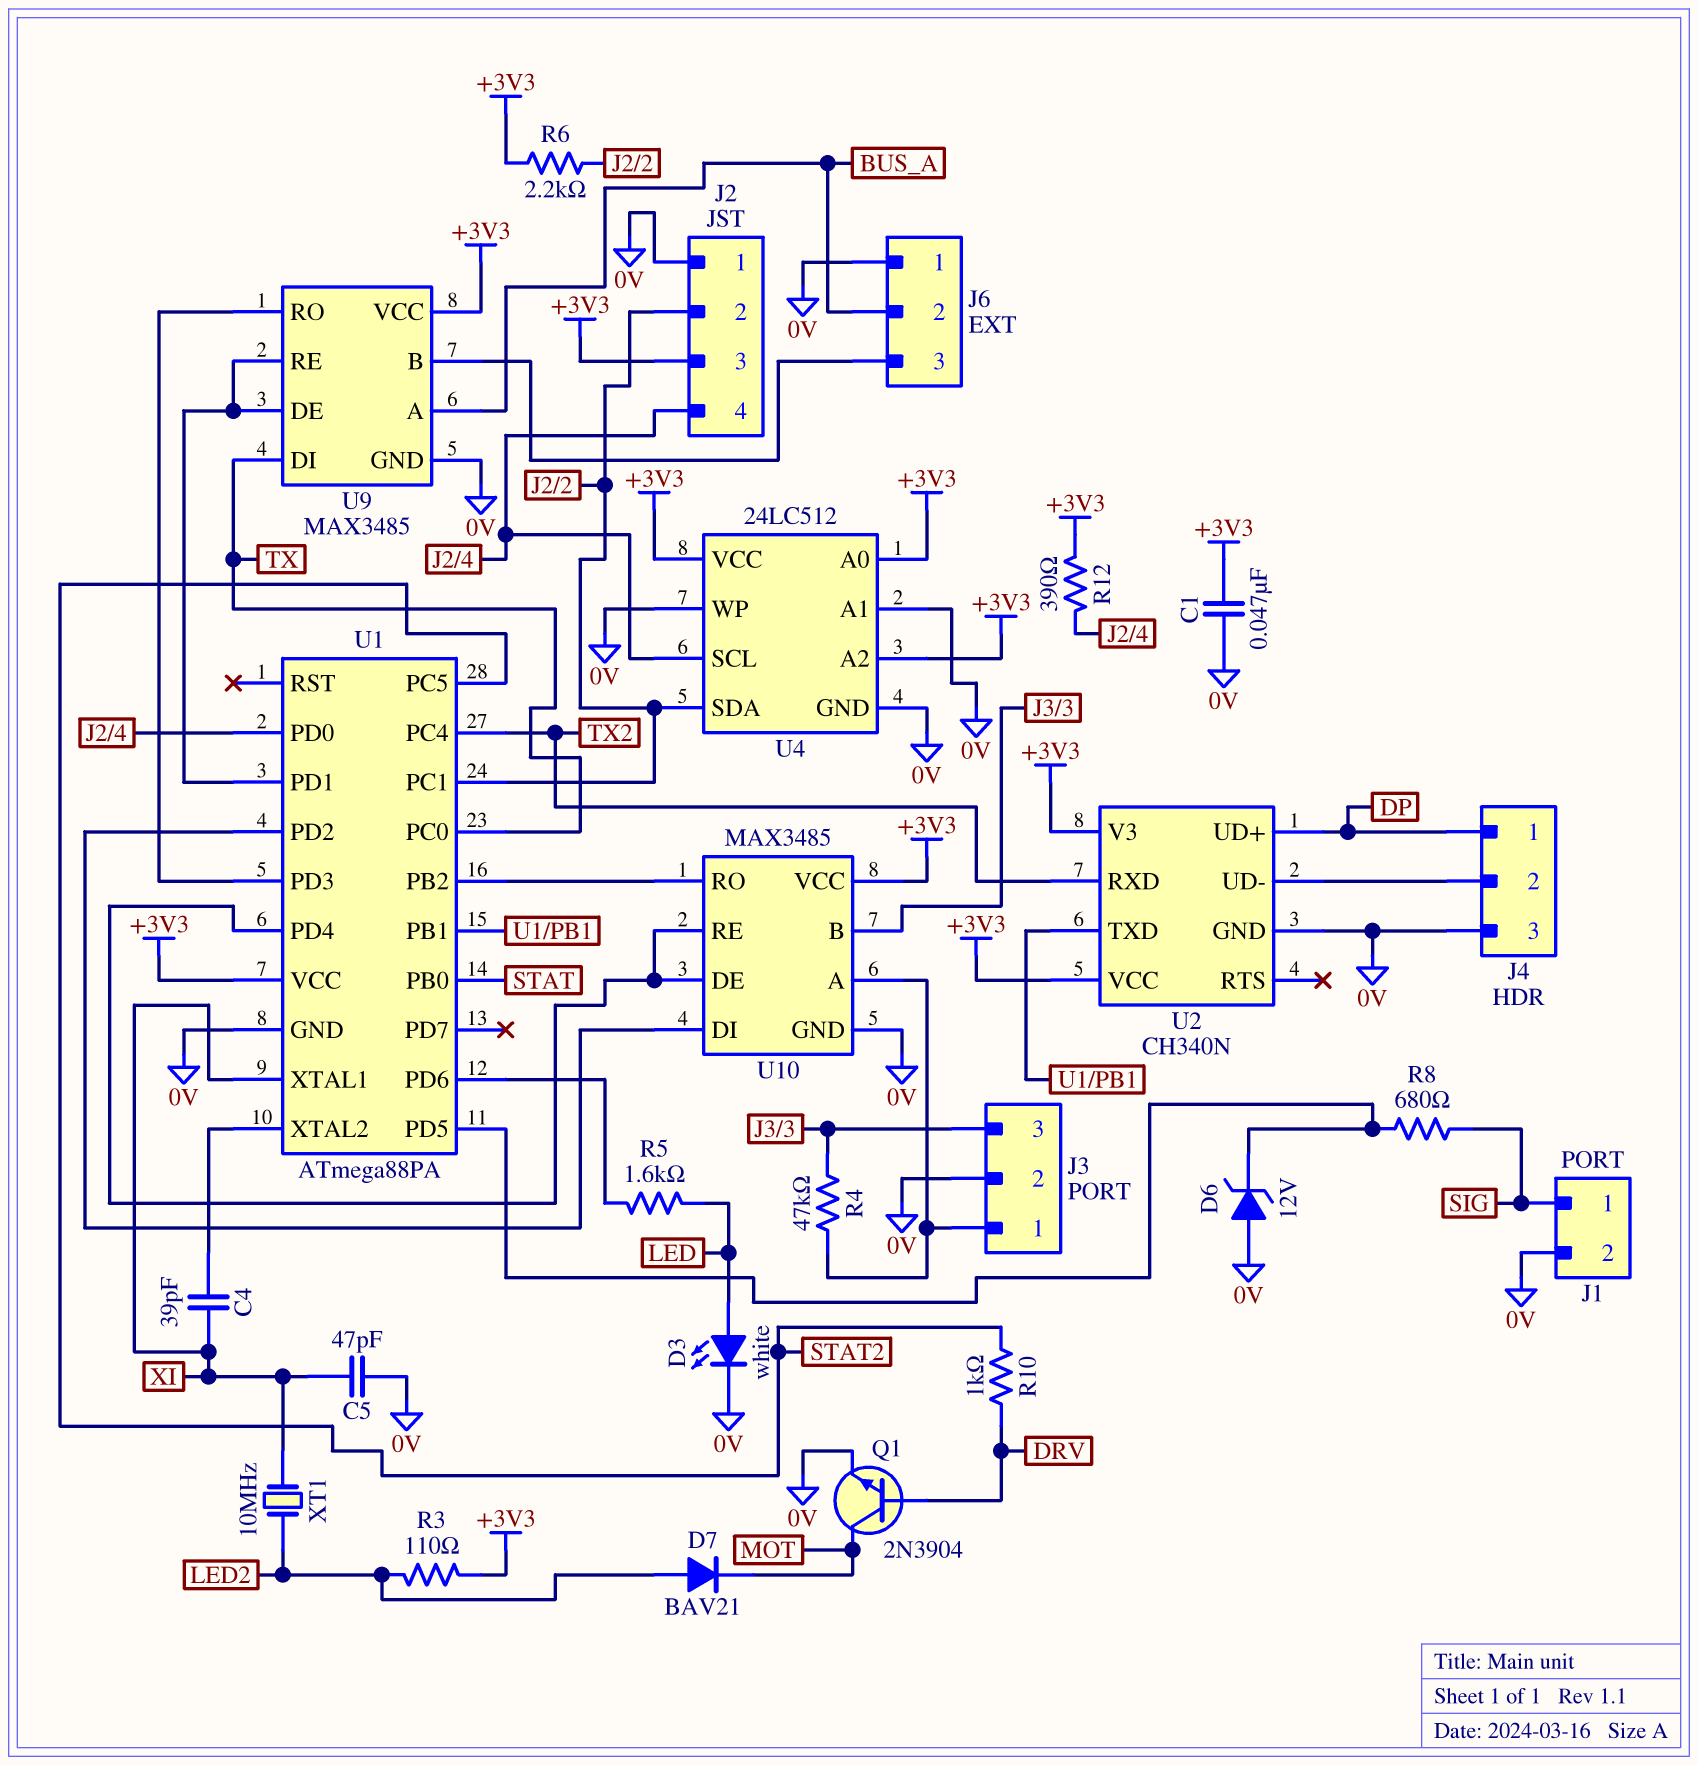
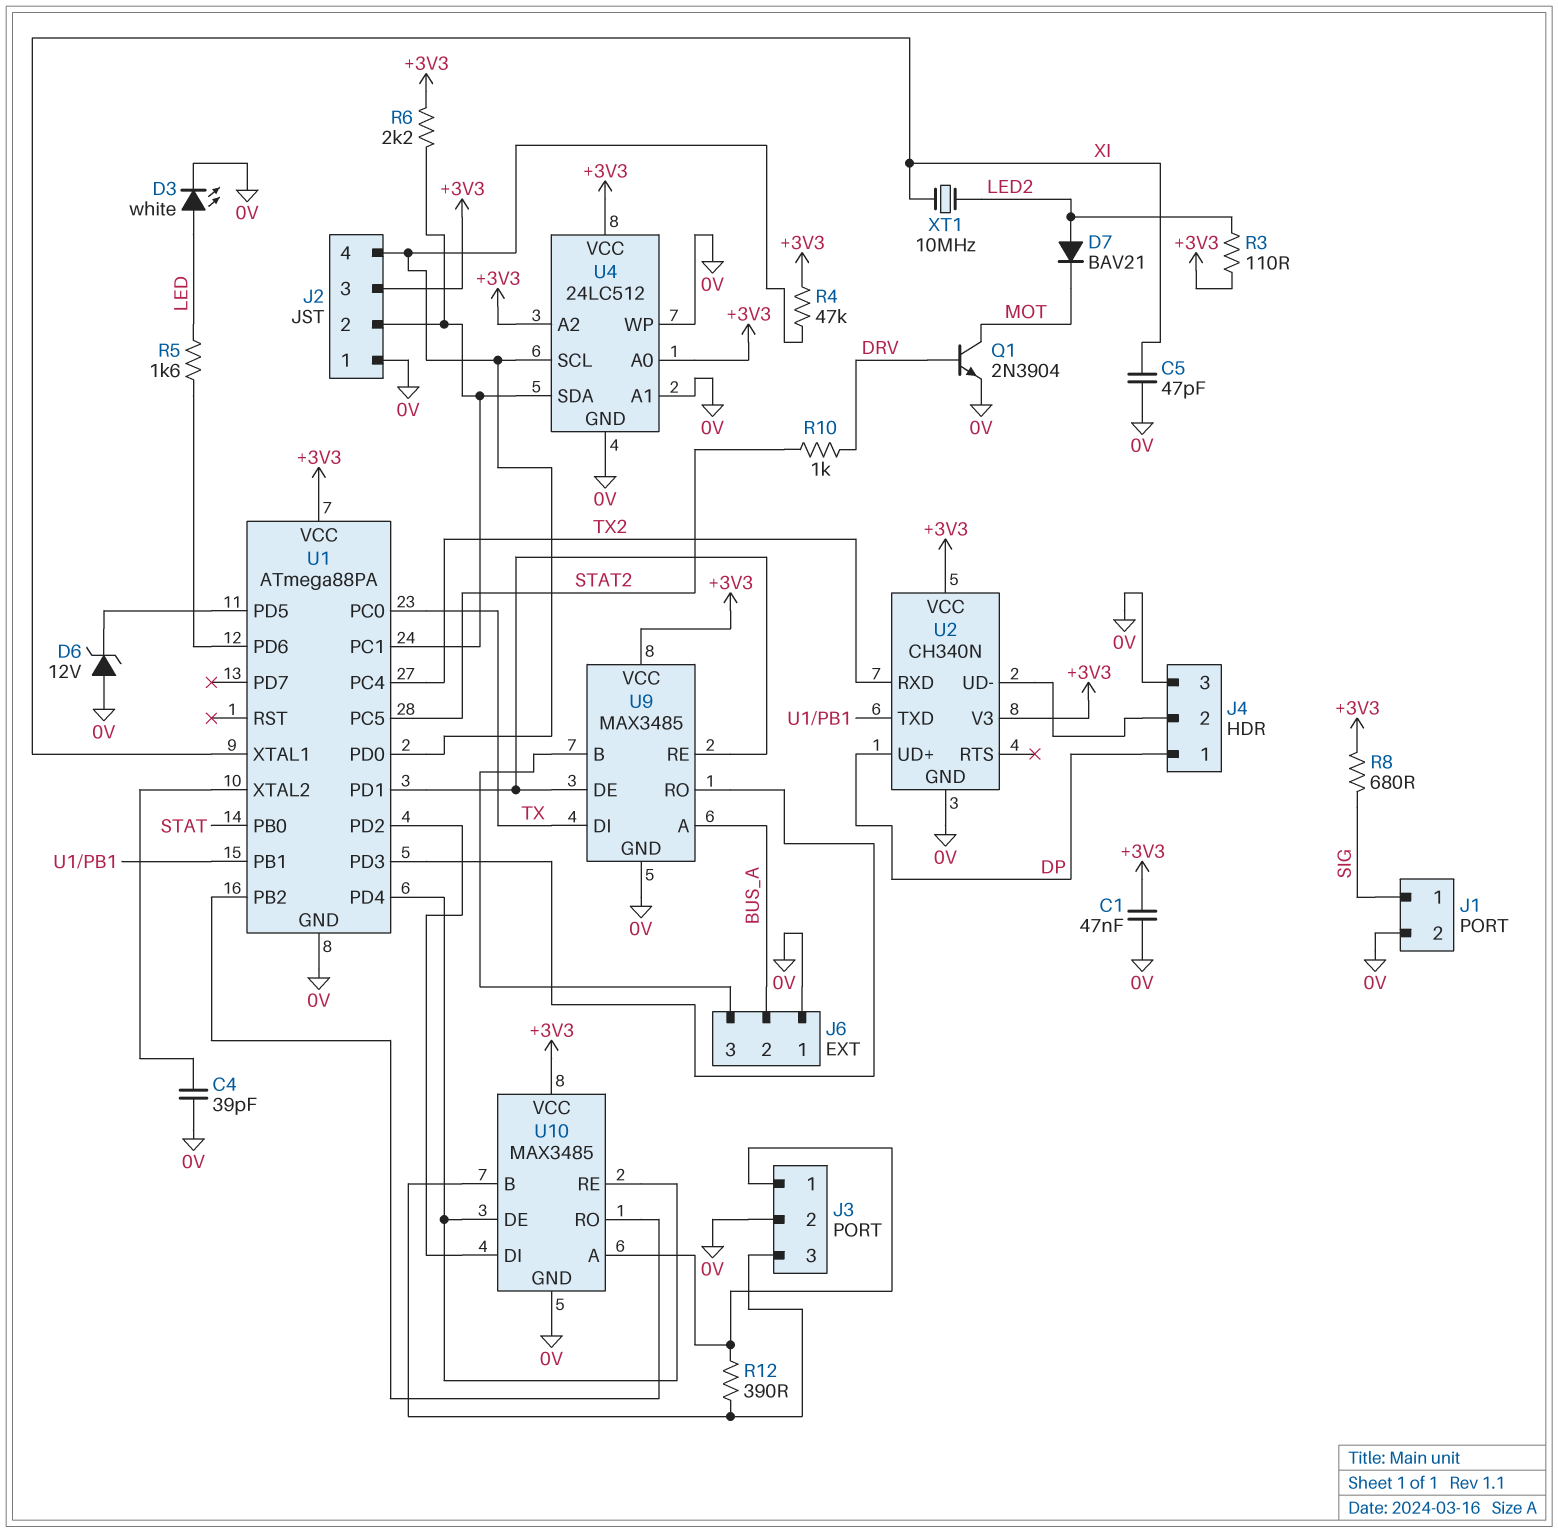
C4: 39pF (U1/XTAL2, XI) -> 39pF (0V, U1/XTAL2)
R4: 47k (J3/1, J3/3) -> 47k (+3V3, J2/4)
R8: 680 (SIG, U1/PD5) -> 680 (+3V3, SIG)
R12: 390 (+3V3, J2/4) -> 390 (J3/1, J3/3)

